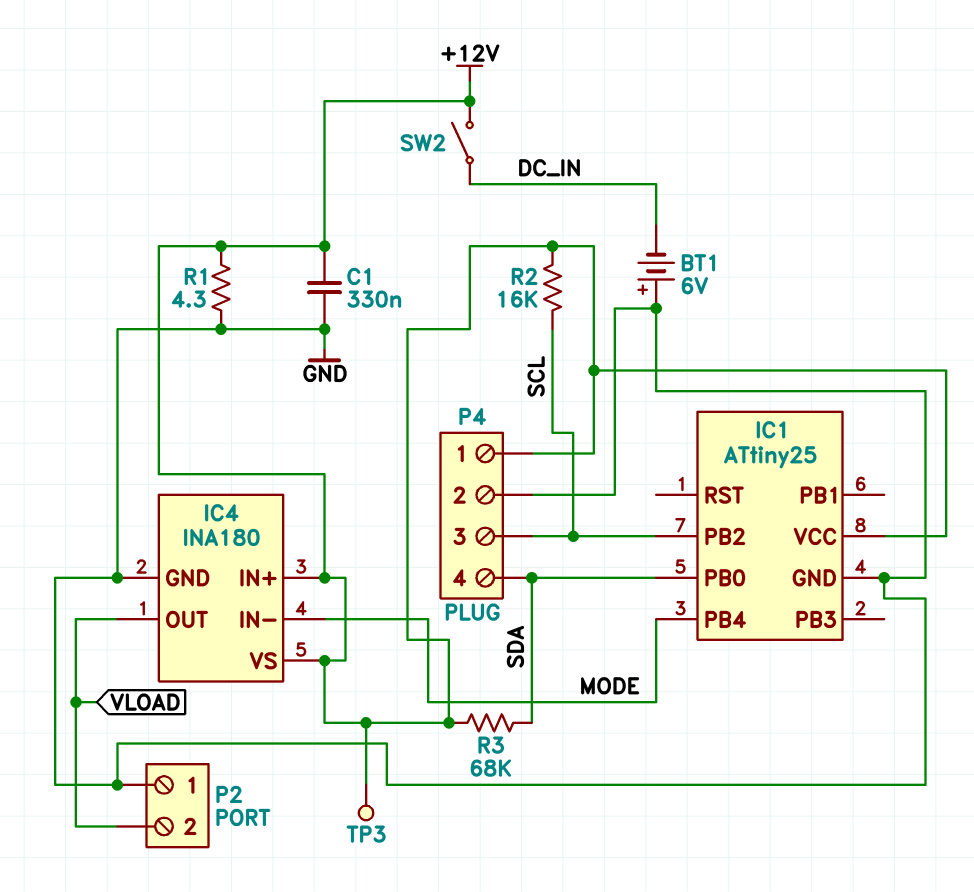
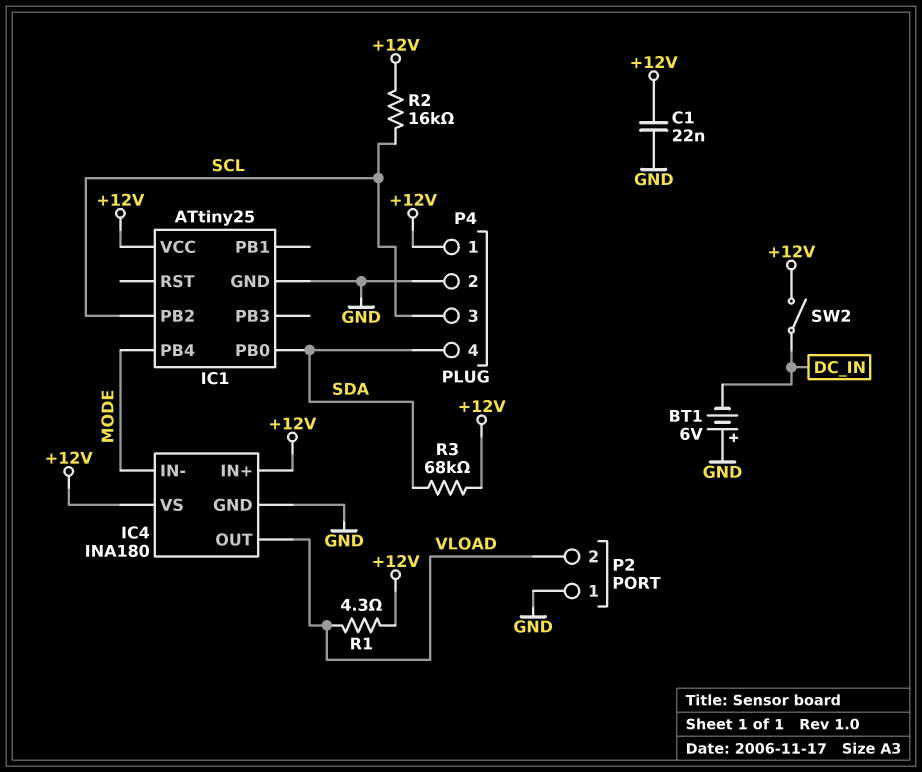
C1: 330nF (+12V, GND) -> 22nF (+12V, GND)
R1: 4.3 (+12V, GND) -> 4.3 (+12V, VLOAD)
TP3: test point (+12V) -> none

